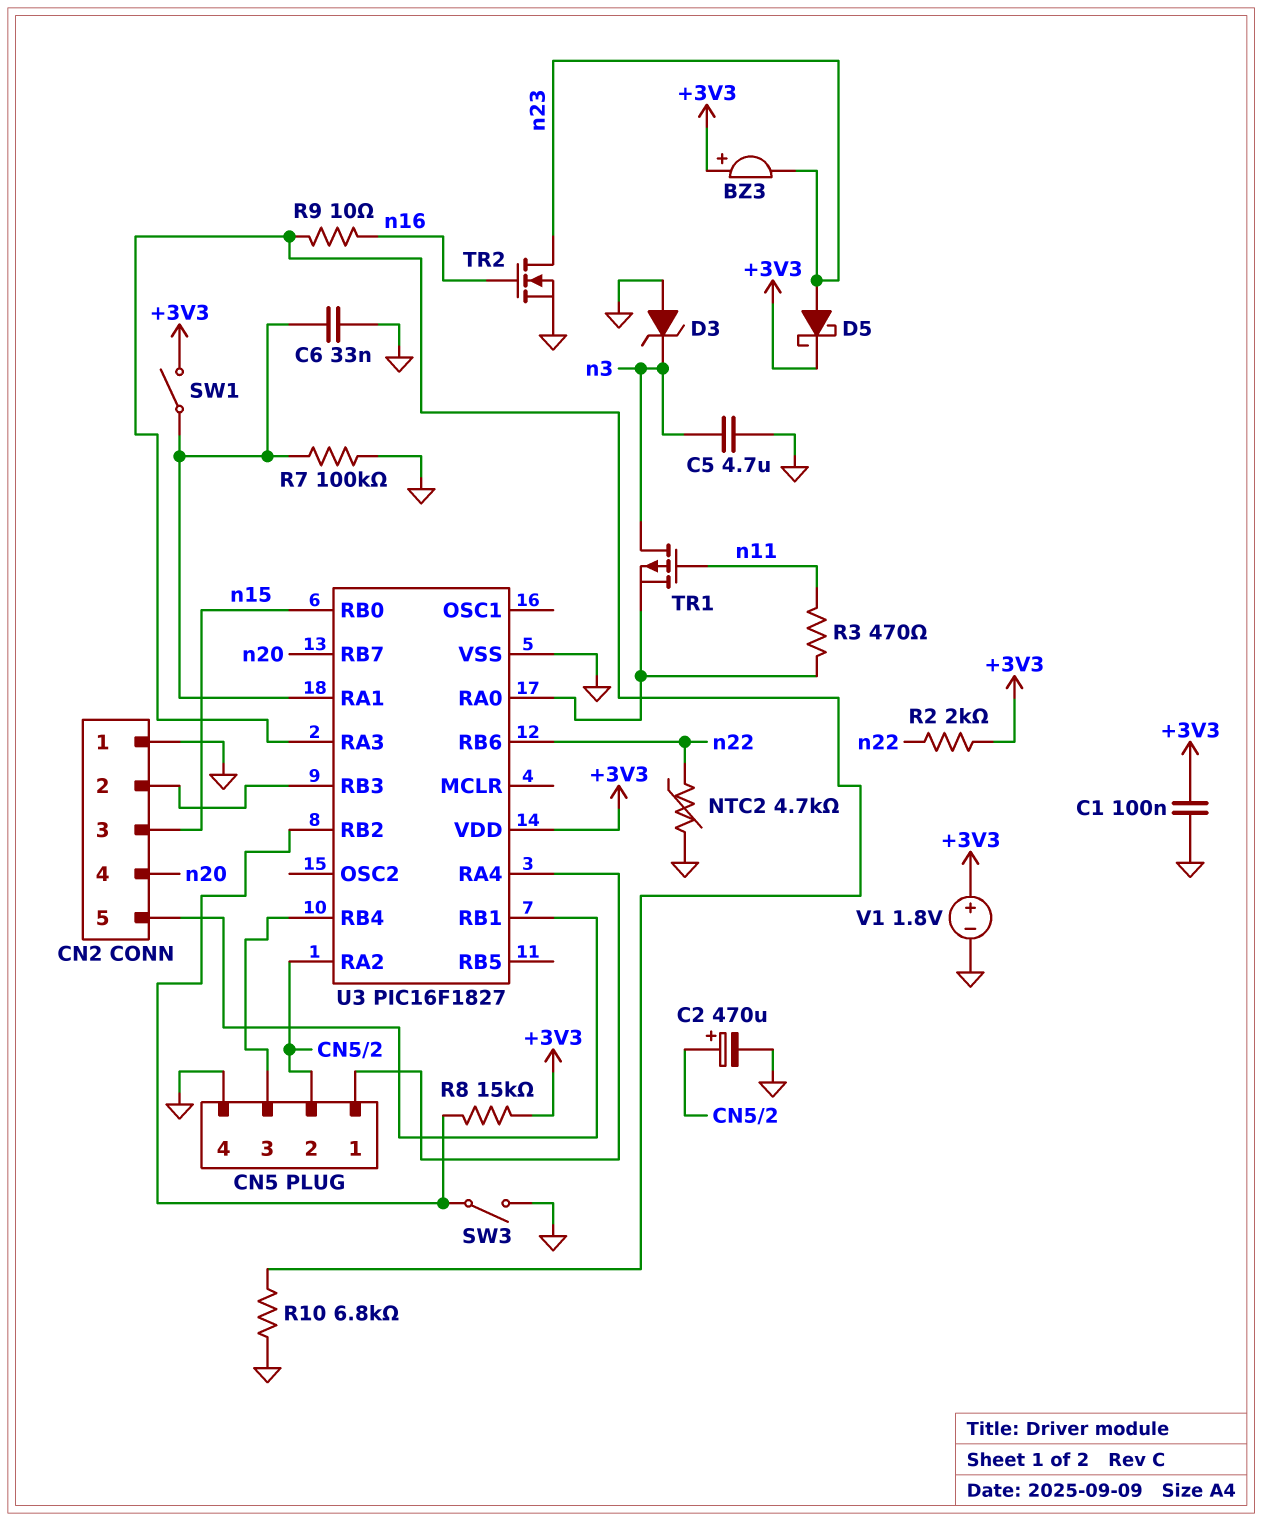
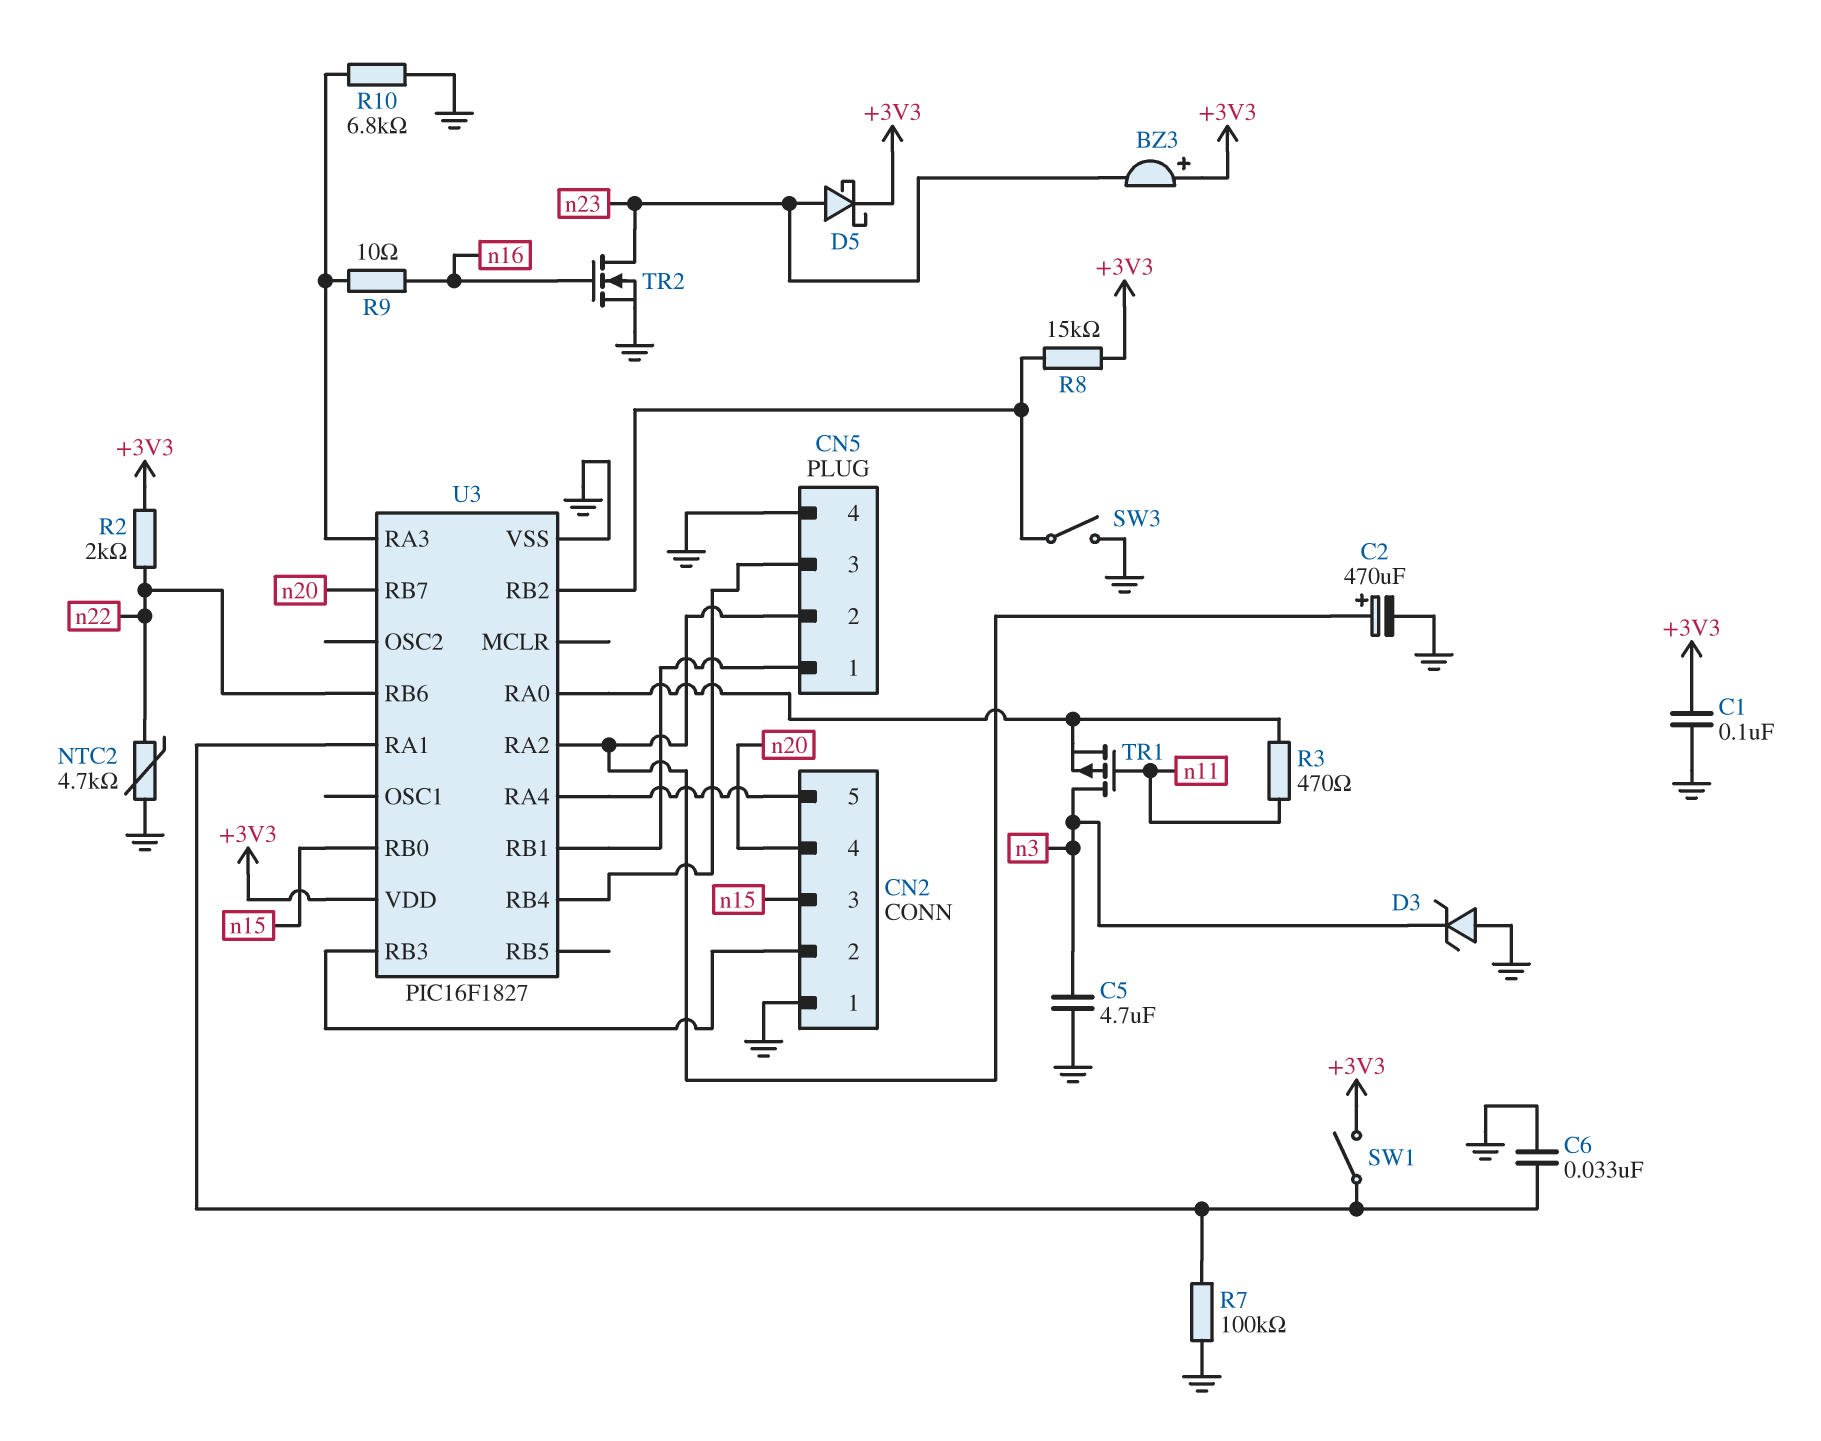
U3 pin RA4: CN5/1 -> CN2/5
U3 pin RB1: CN2/5 -> CN5/1
V1: 1.8V (plus +3V3, minus GND) -> none

